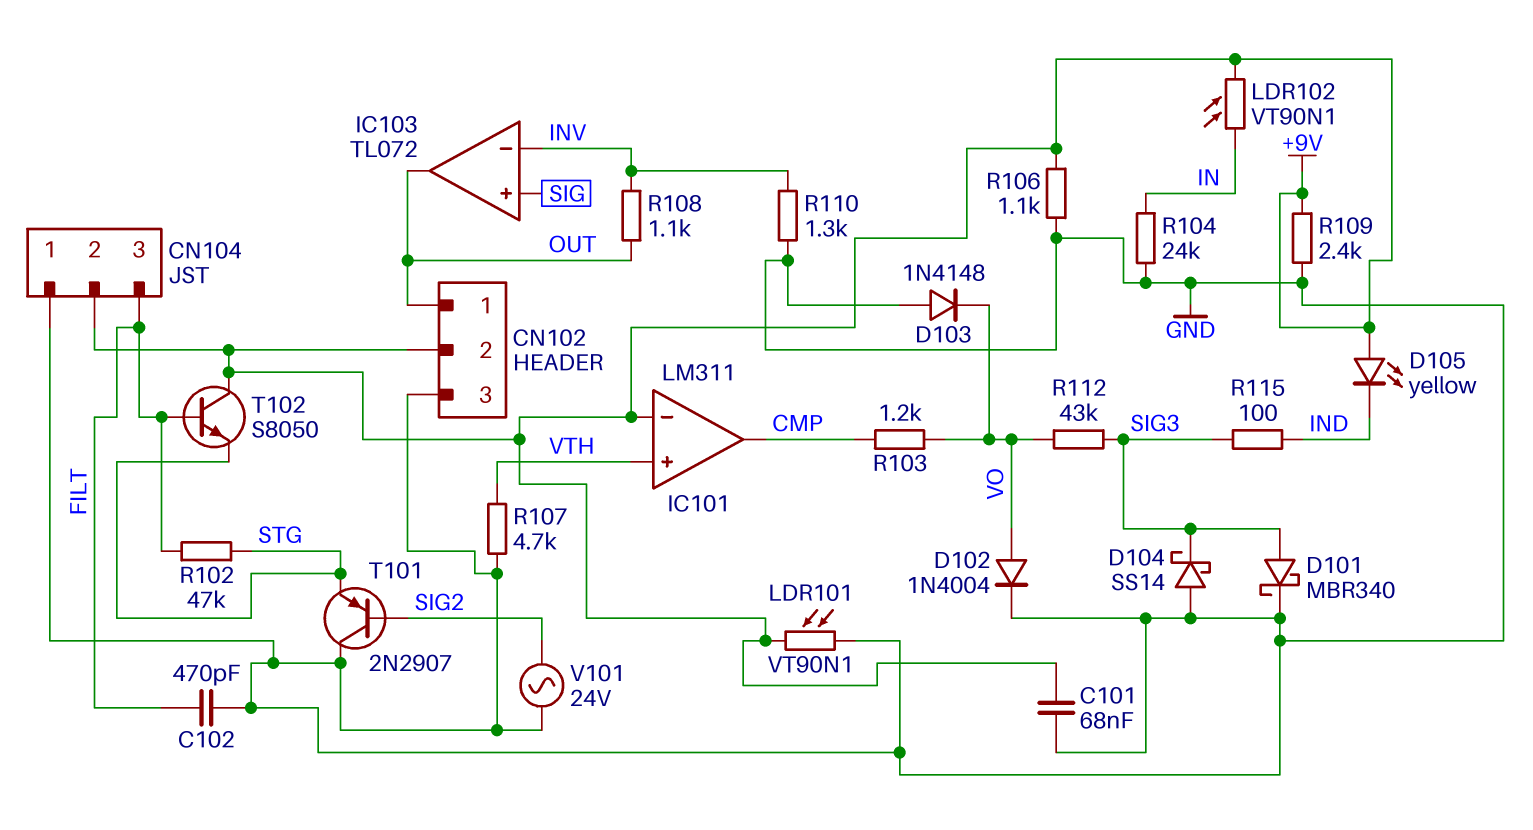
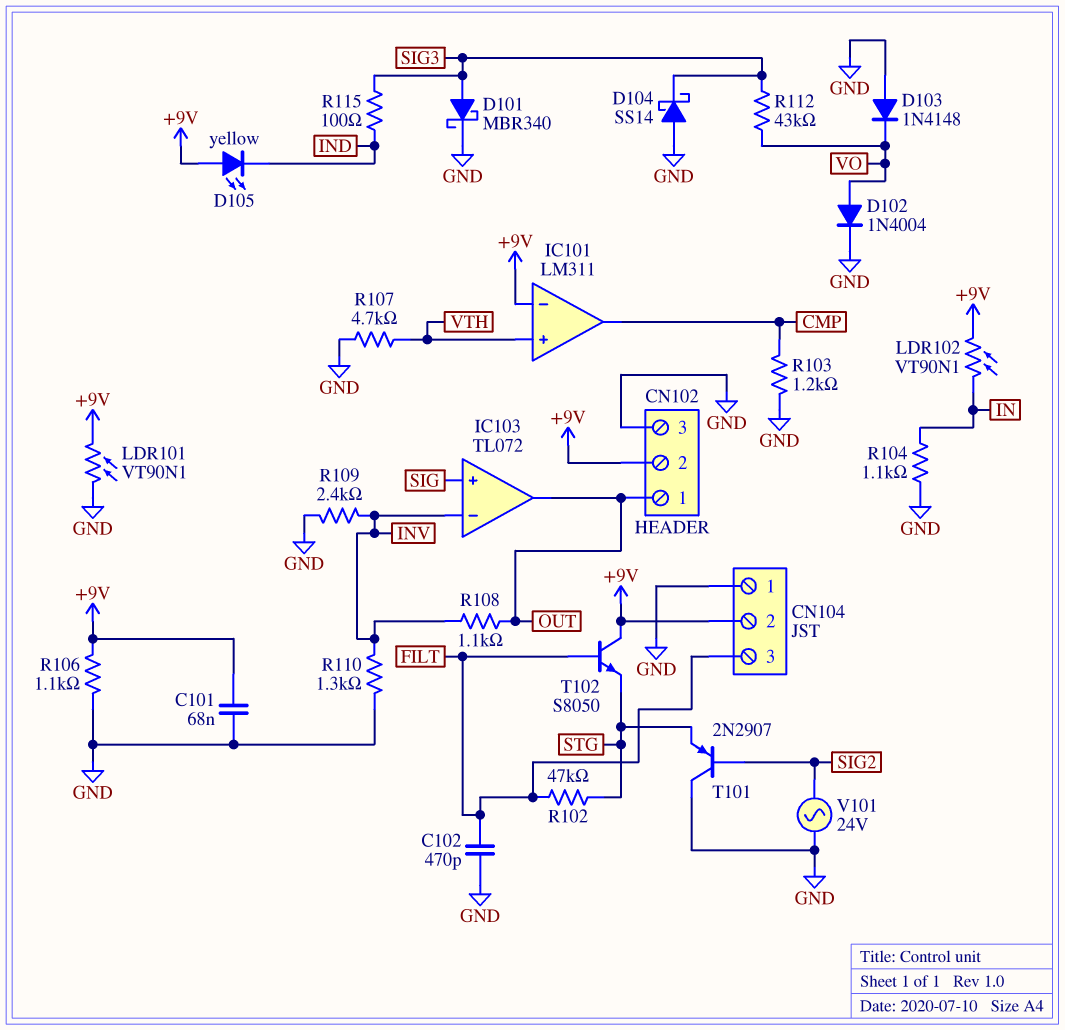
R103: 1.2k (CMP, VO) -> 1.2k (CMP, GND)
R104: 24k (GND, IN) -> 1.1k (GND, IN)
R109: 2.4k (+9V, GND) -> 2.4k (GND, INV)

